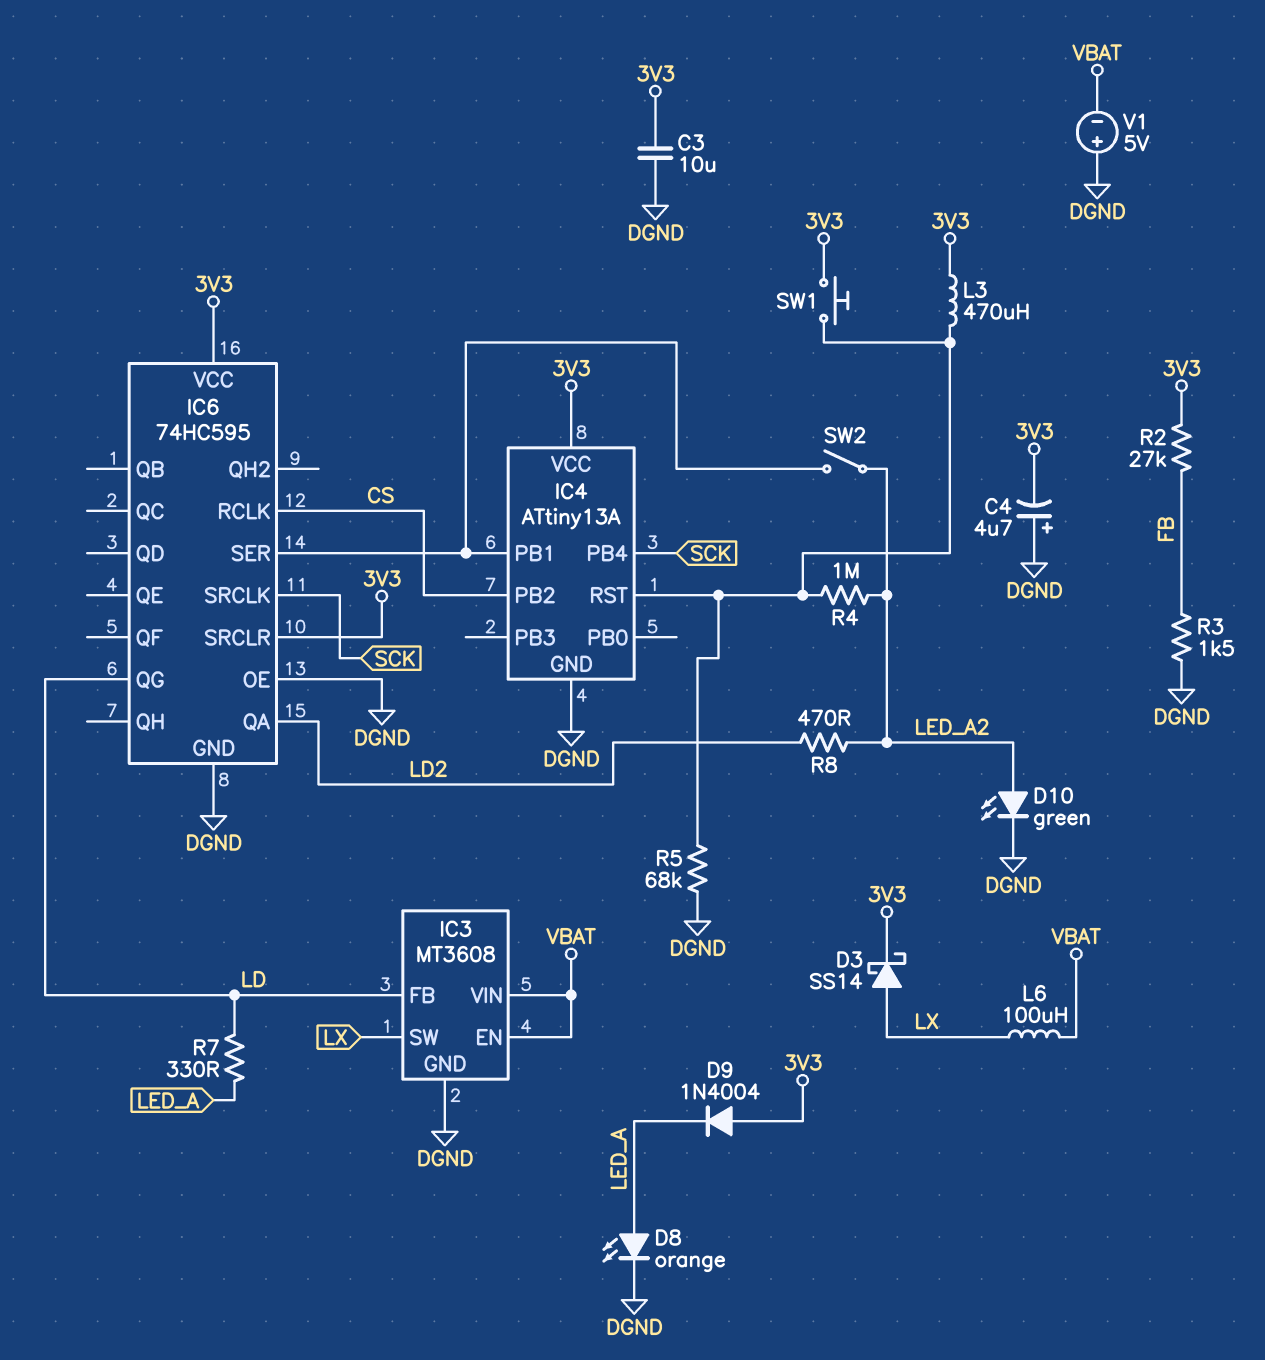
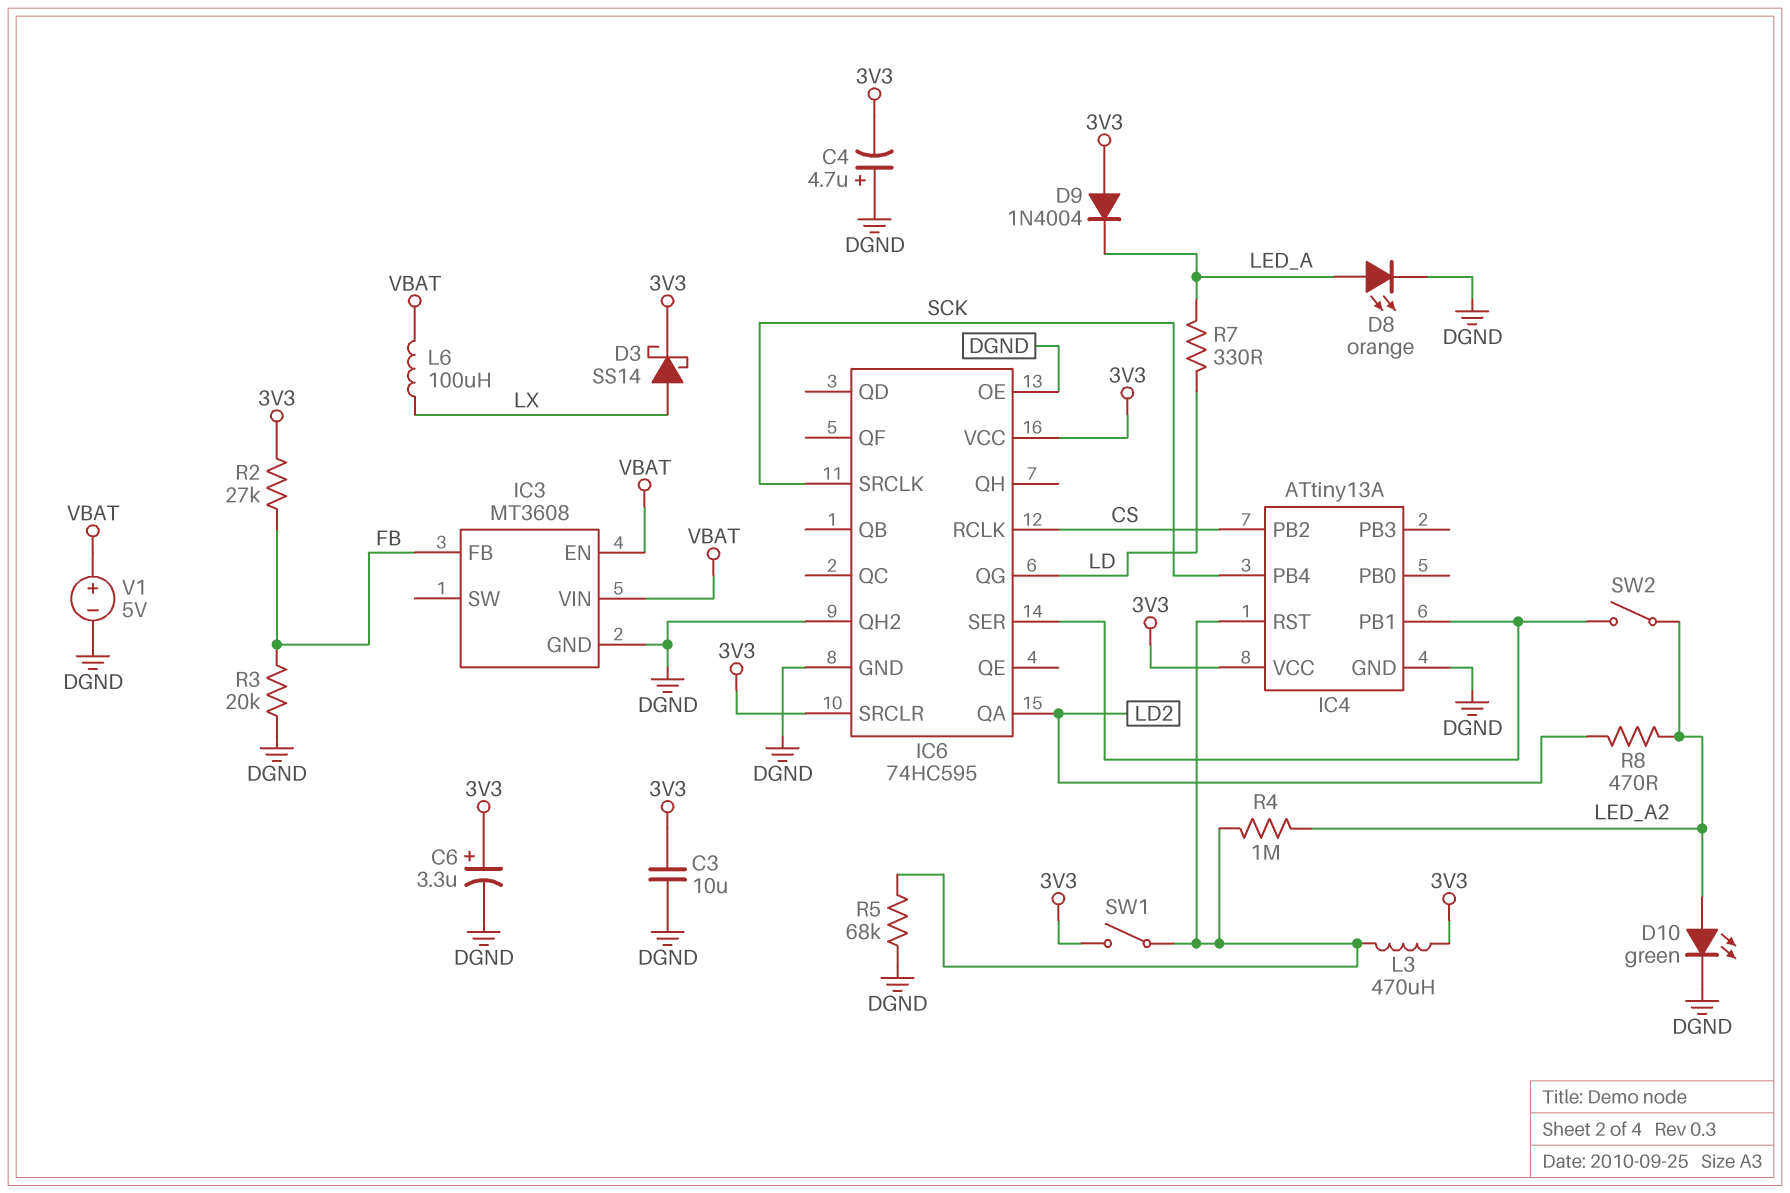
C6: none -> 3.3uF (plus 3V3, minus DGND)
IC3 pin FB: LD -> FB
IC3 pin SW: LX -> none
IC6 pin QH2: none -> DGND
R3: 1.5k (DGND, FB) -> 20k (DGND, FB)
SW1: button (3V3, IC4/RST) -> switch (3V3, IC4/RST)
V1: 5V (plus DGND, minus VBAT) -> 5V (plus VBAT, minus DGND)

